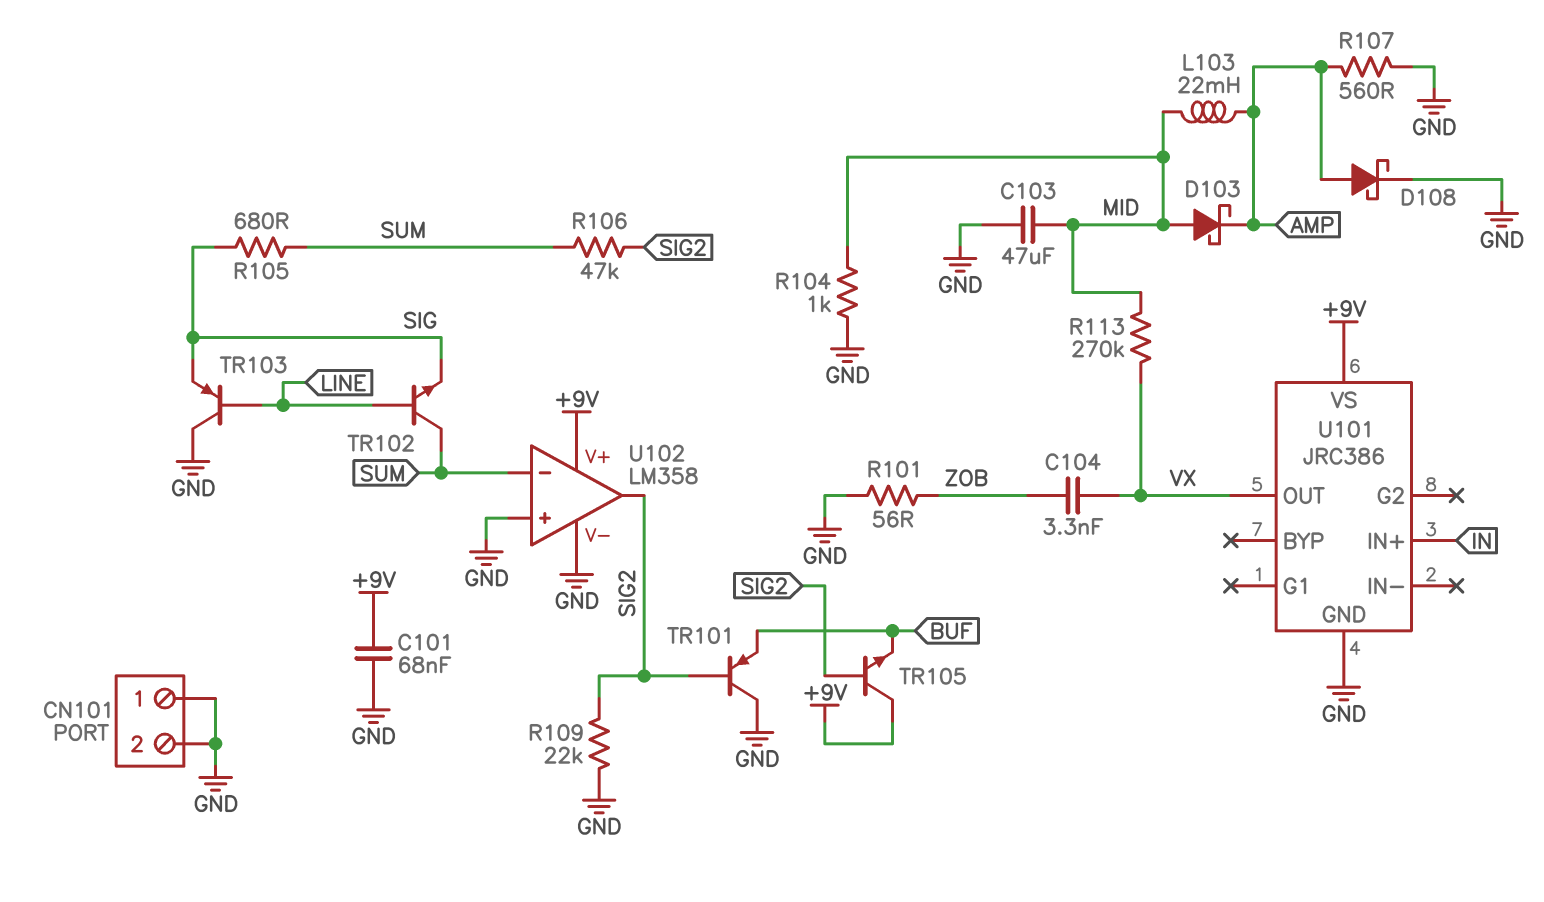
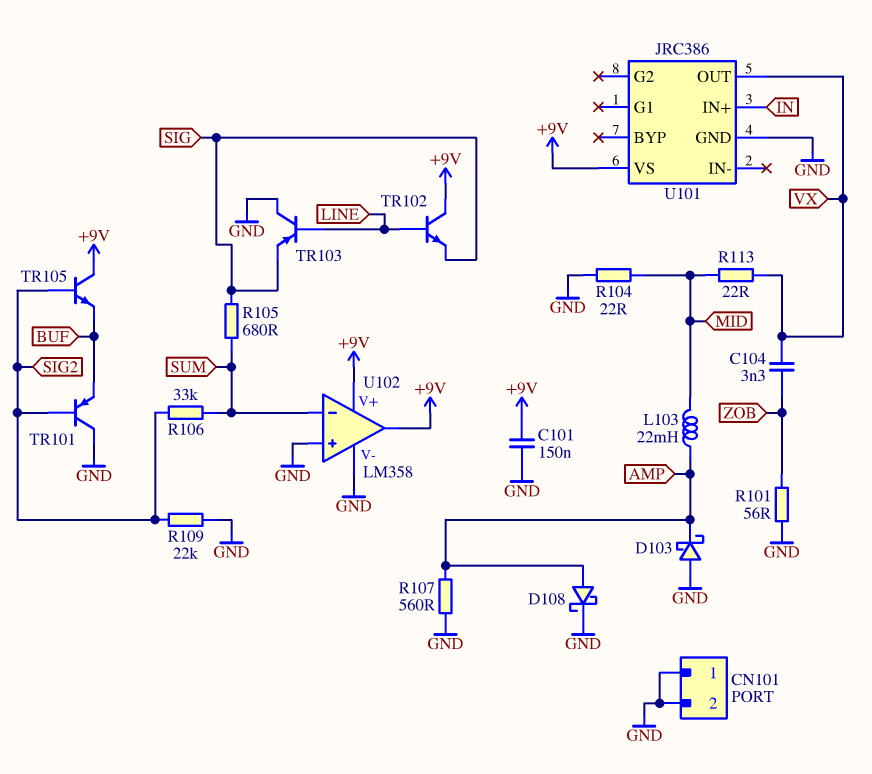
C101: 68nF (+9V, GND) -> 150nF (+9V, GND)
C103: 47uF (GND, MID) -> none
D103: schottky (A MID, K AMP) -> schottky (A GND, K AMP)
R104: 1k (GND, MID) -> 22 (GND, MID)
R106: 47k (SIG2, SUM) -> 33k (SIG2, SUM)
R113: 270k (MID, VX) -> 22 (MID, VX)
TR102: NPN (B LINE, C SUM, E SIG) -> NPN (B LINE, C +9V, E SIG)
U102 pin out: SIG2 -> +9V

